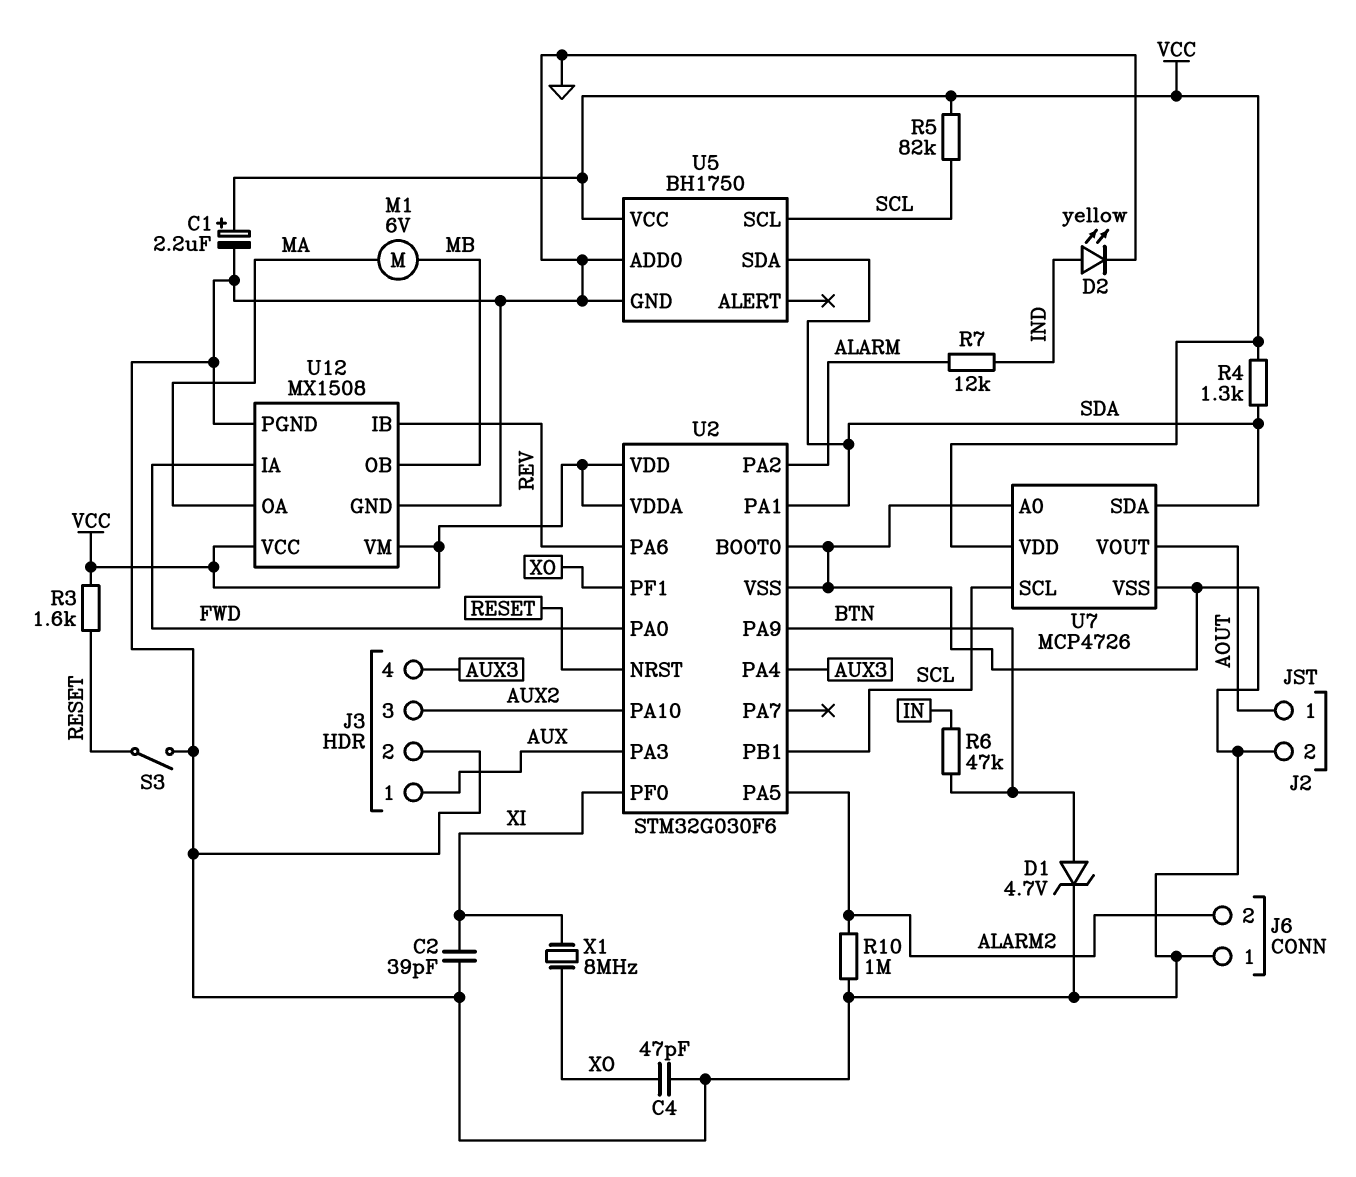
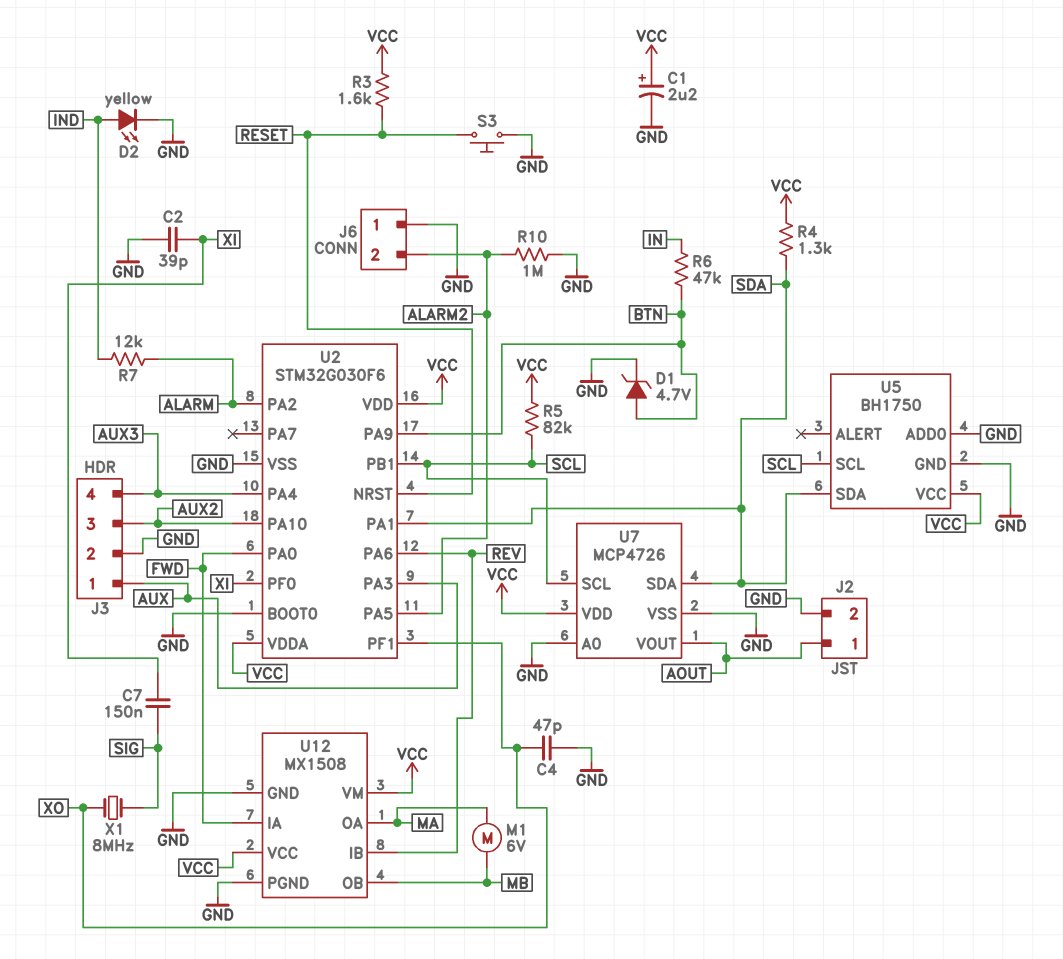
C7: none -> 150nF (SIG, XI)
S3: switch (GND, RESET) -> button (GND, RESET)
X1: 8MHz (XI, XO) -> 8MHz (SIG, XO)

